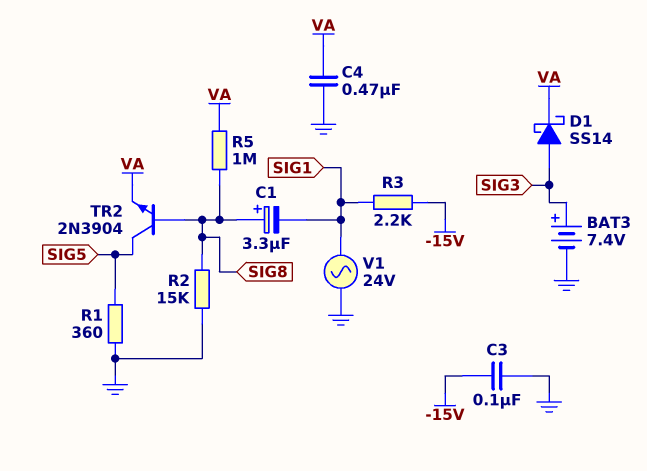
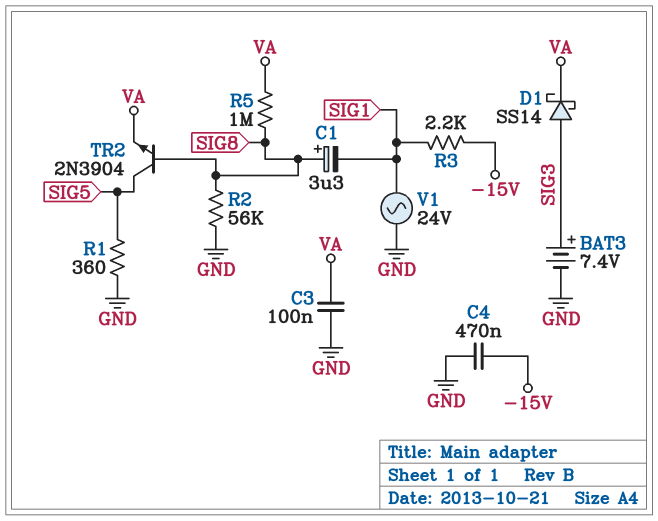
C3: 100nF (-15V, GND) -> 100nF (GND, VA)
C4: 470nF (GND, VA) -> 470nF (-15V, GND)
R2: 15k (GND, SIG8) -> 56k (GND, SIG8)

